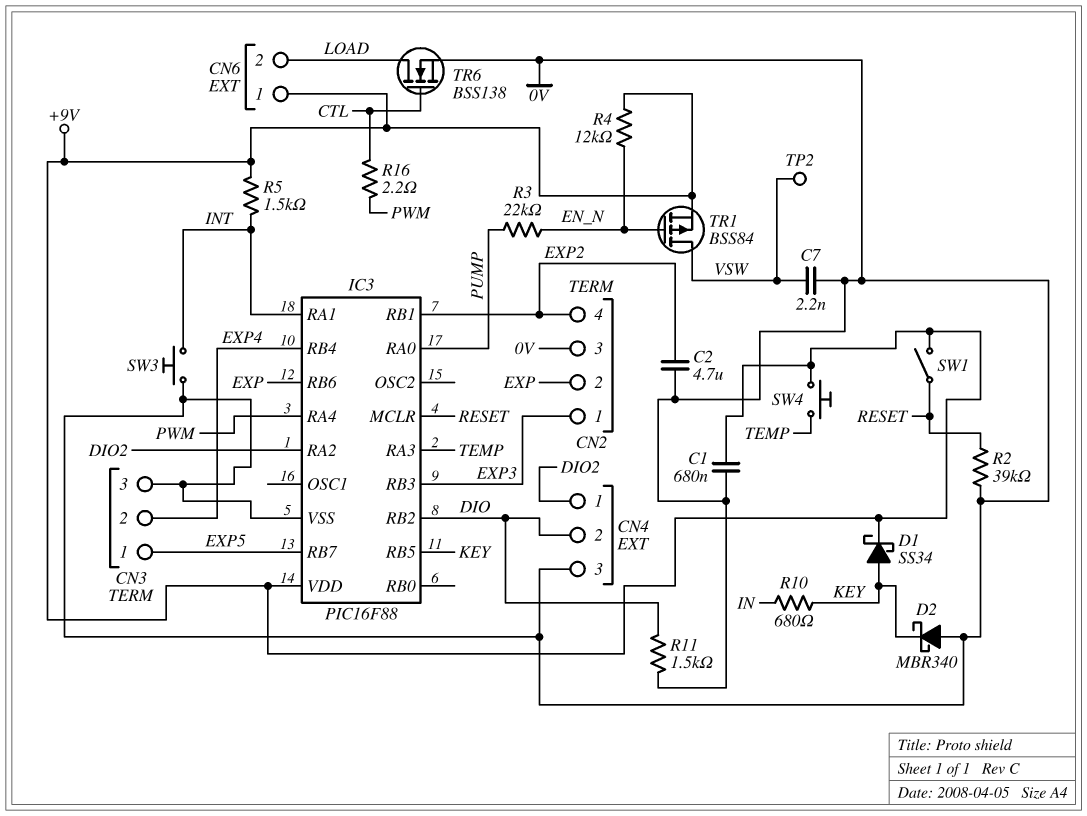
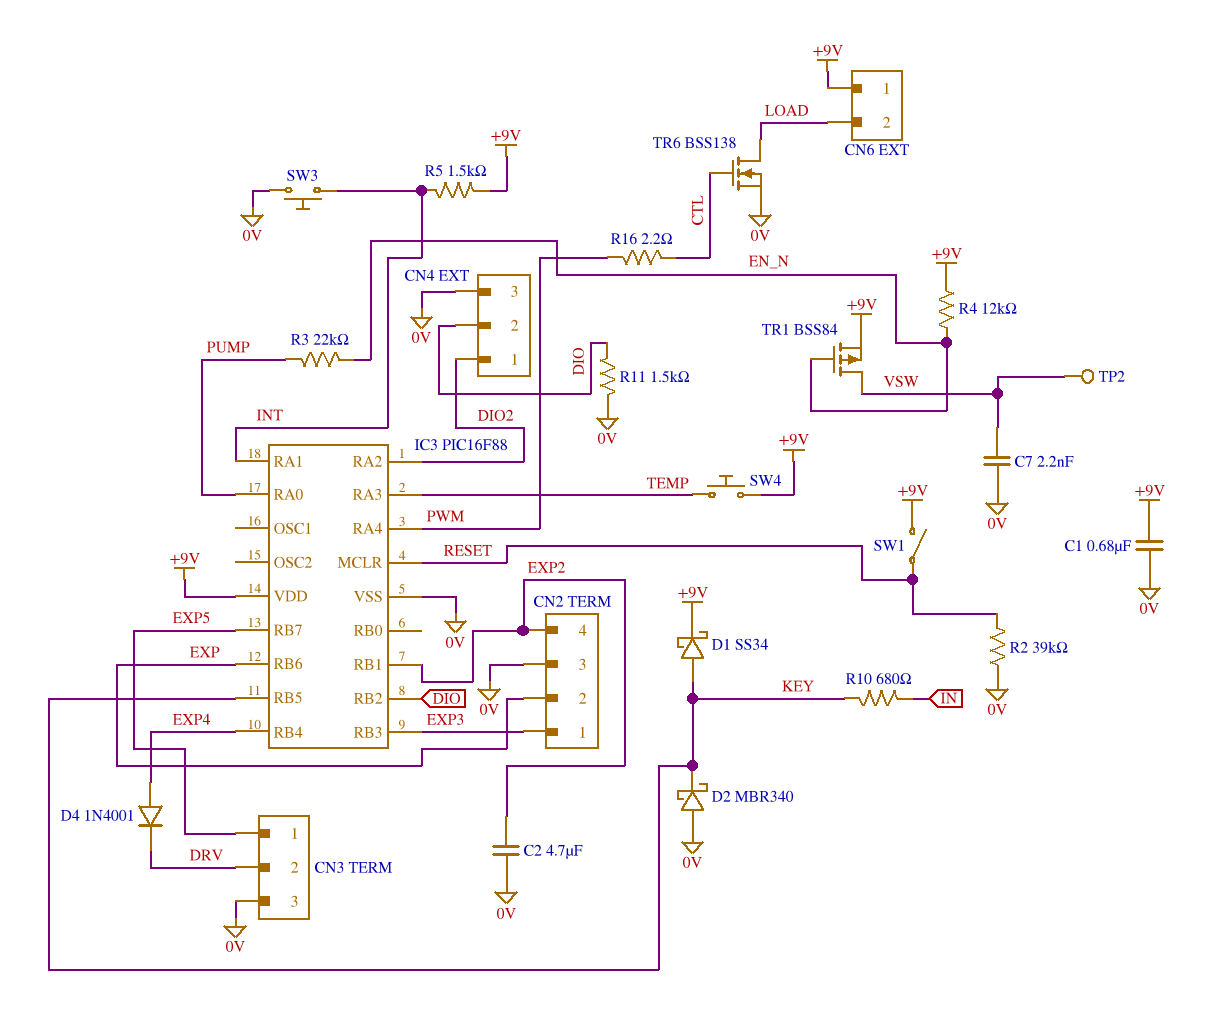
CN3 pin 2: EXP4 -> DRV
D4: none -> diode 1N4001 (A EXP4, K DRV)

